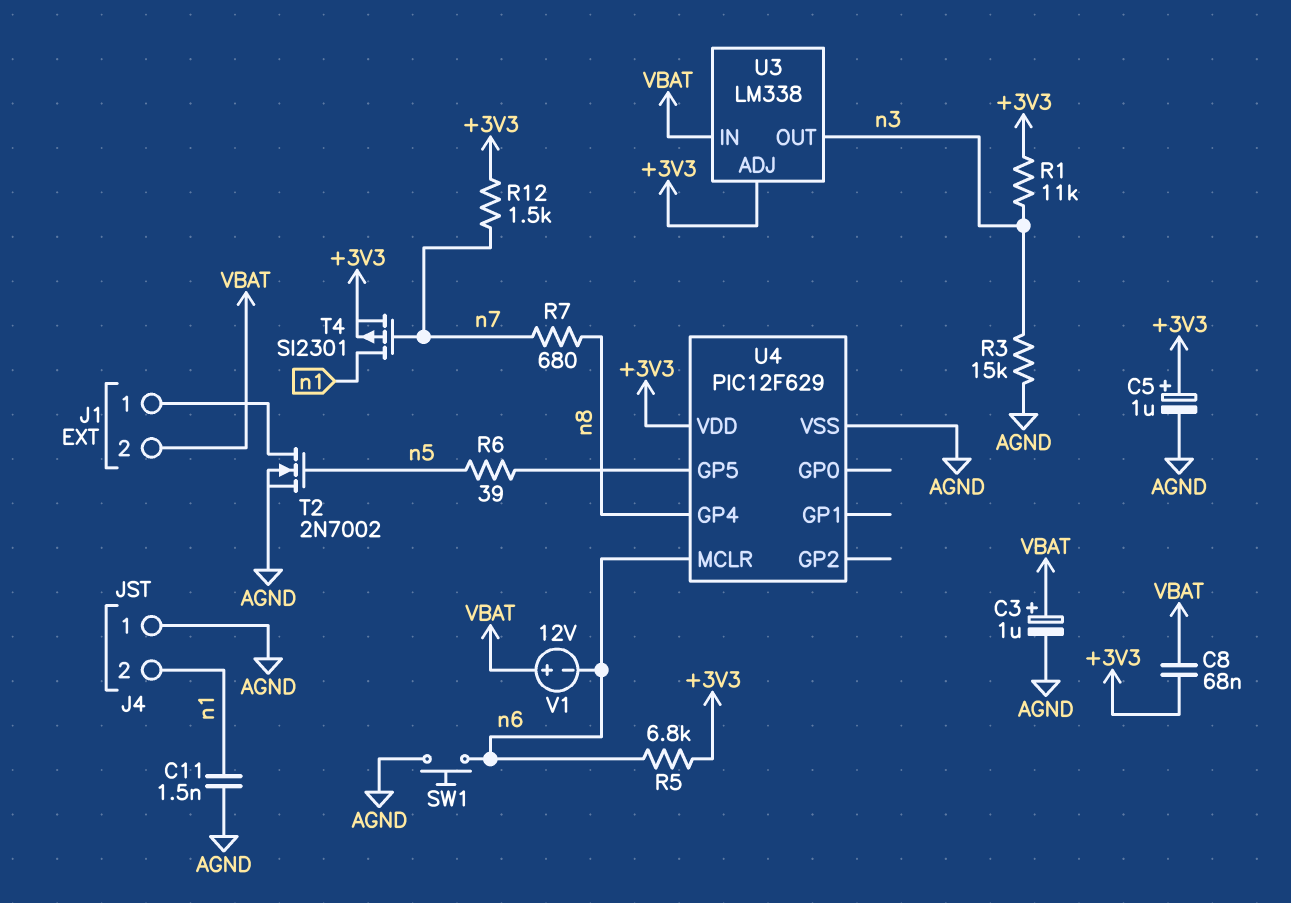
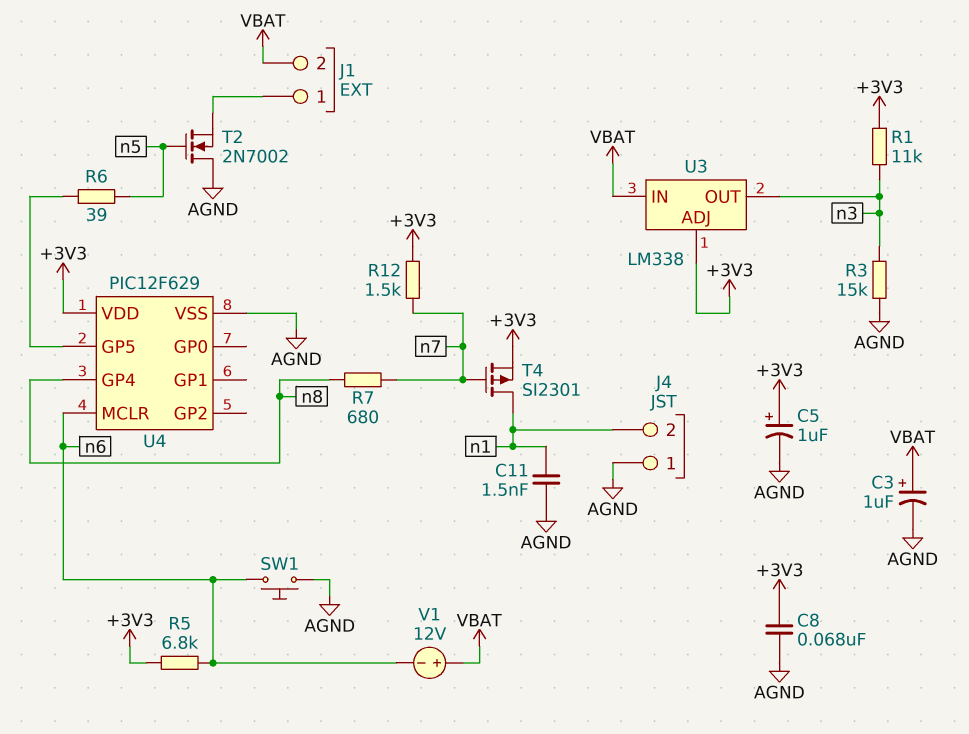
C8: 68nF (+3V3, VBAT) -> 68nF (+3V3, AGND)
T2: NMOS 2N7002 (G n5, D J1/1, S AGND) -> NMOS 2N7002 (G n5, D AGND, S J1/1)

